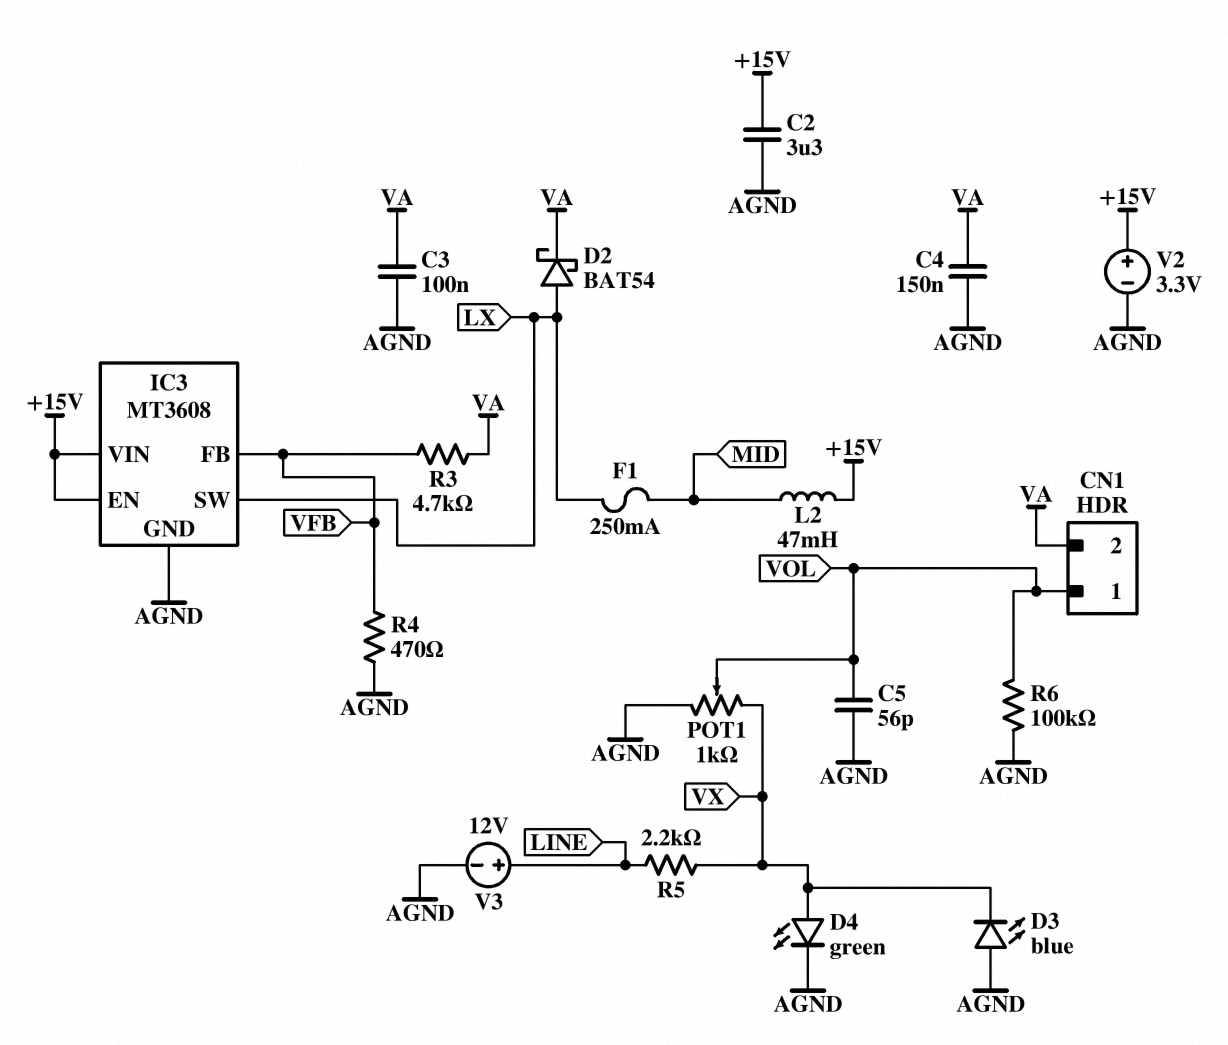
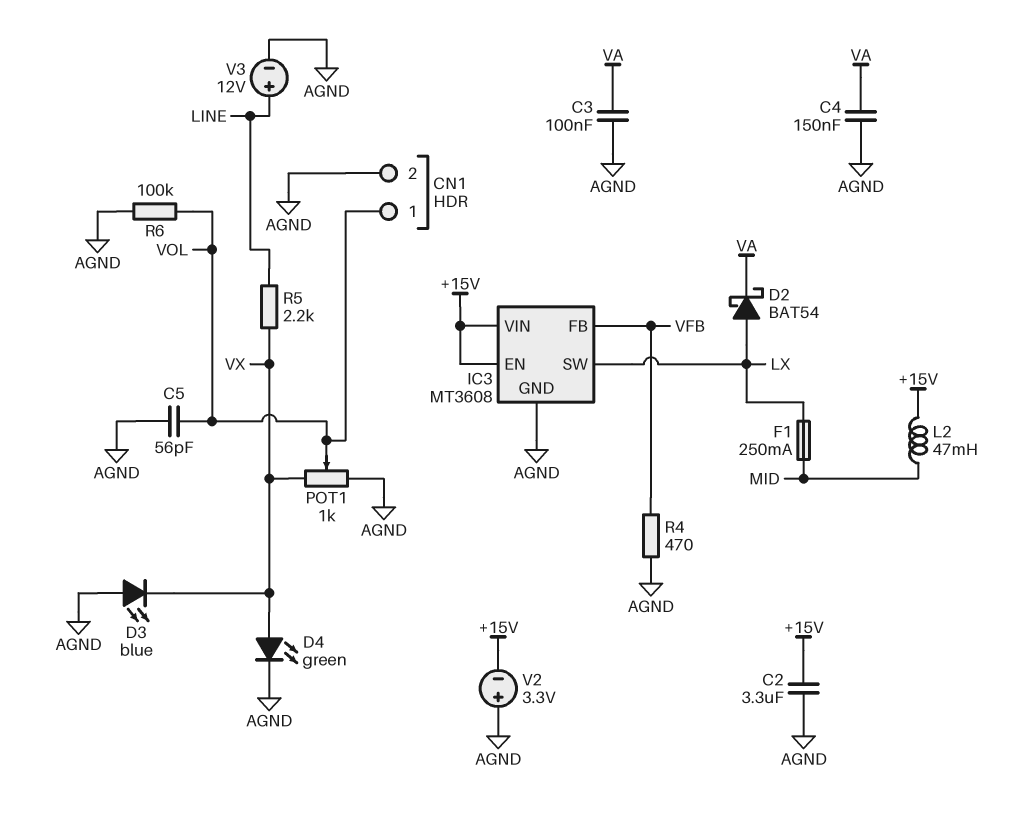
CN1 pin 2: VA -> AGND
R3: 4.7k (VA, VFB) -> none
V2: 3.3V (plus +15V, minus AGND) -> 3.3V (plus AGND, minus +15V)

